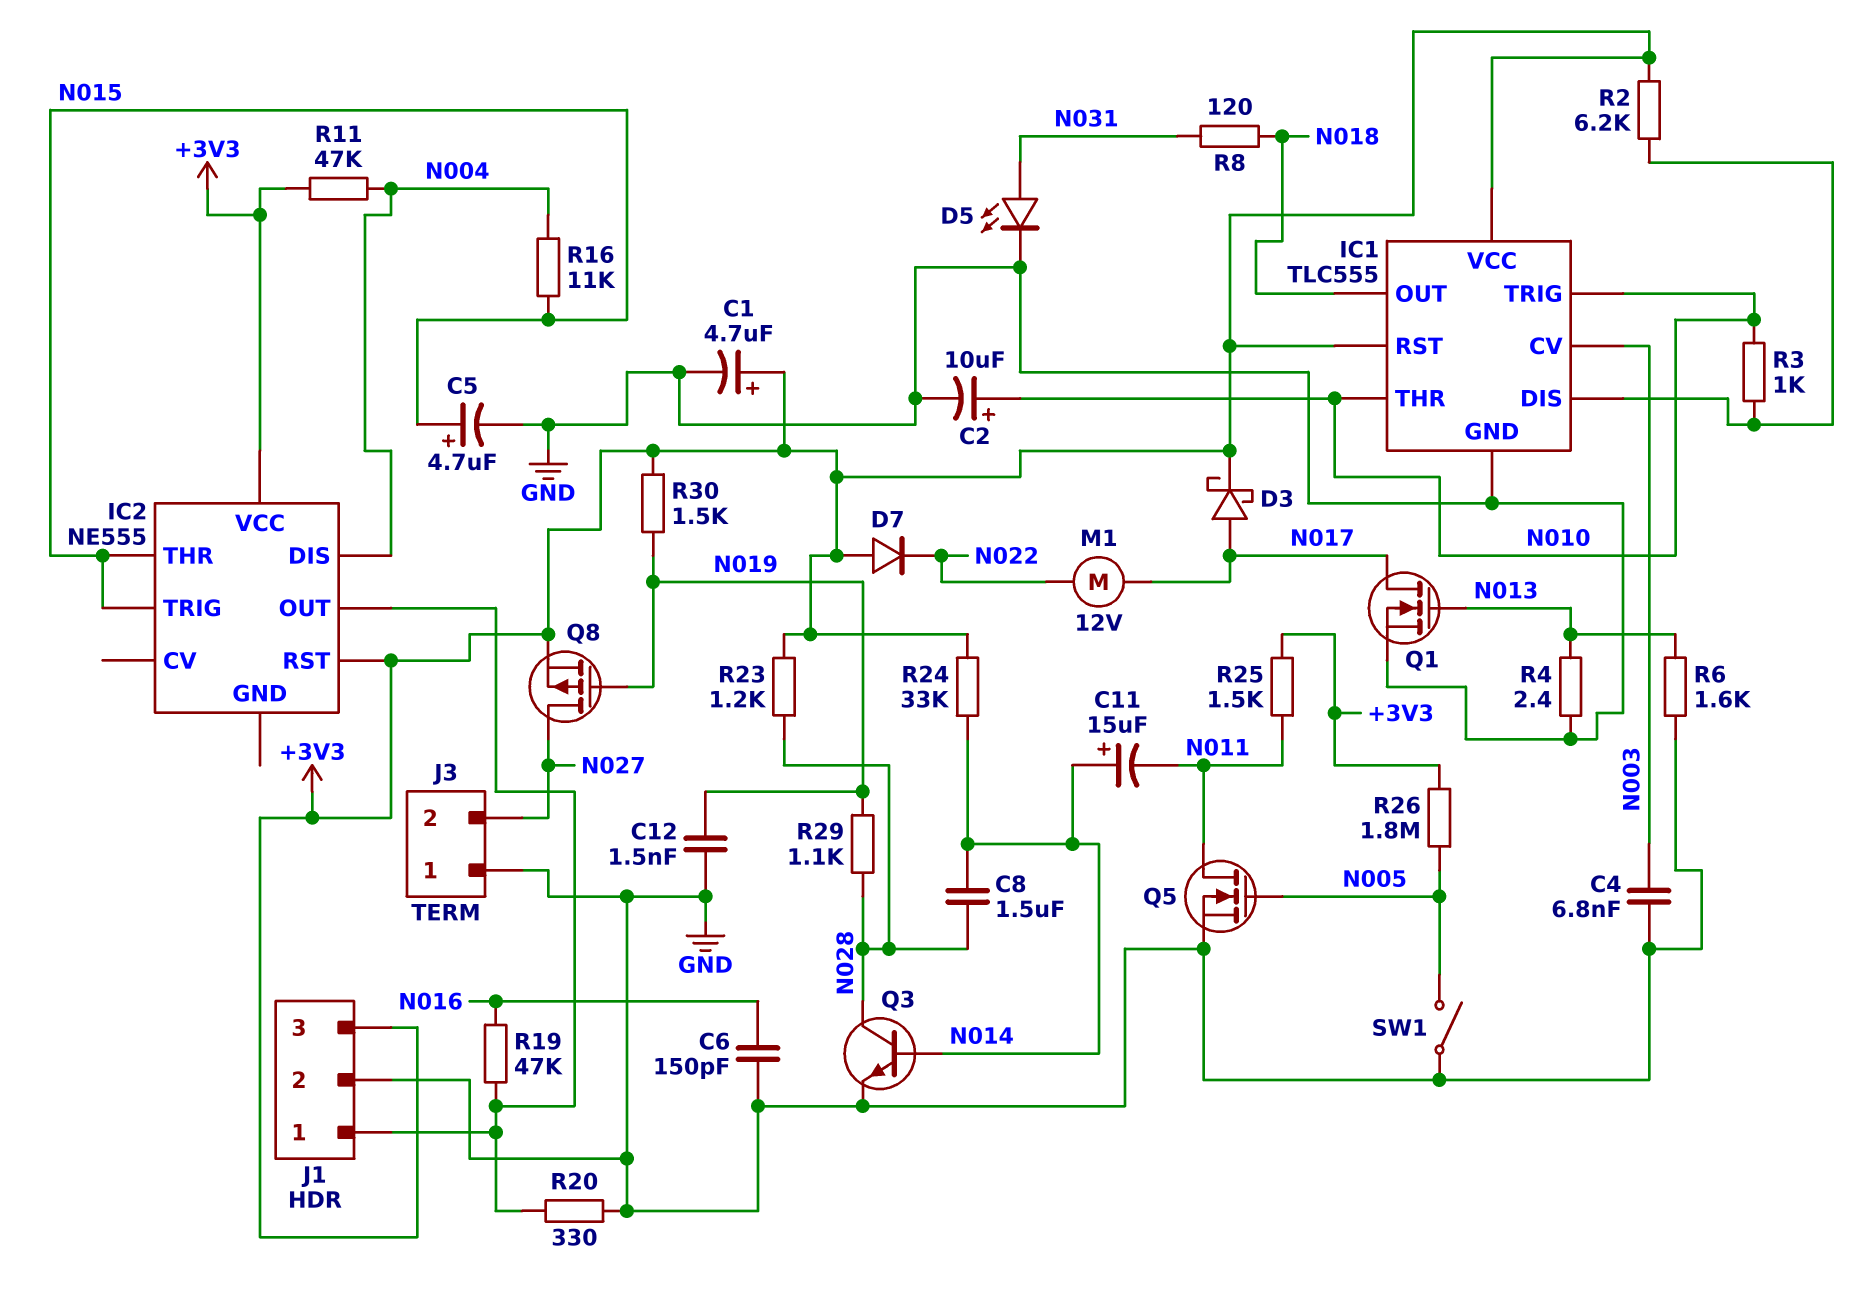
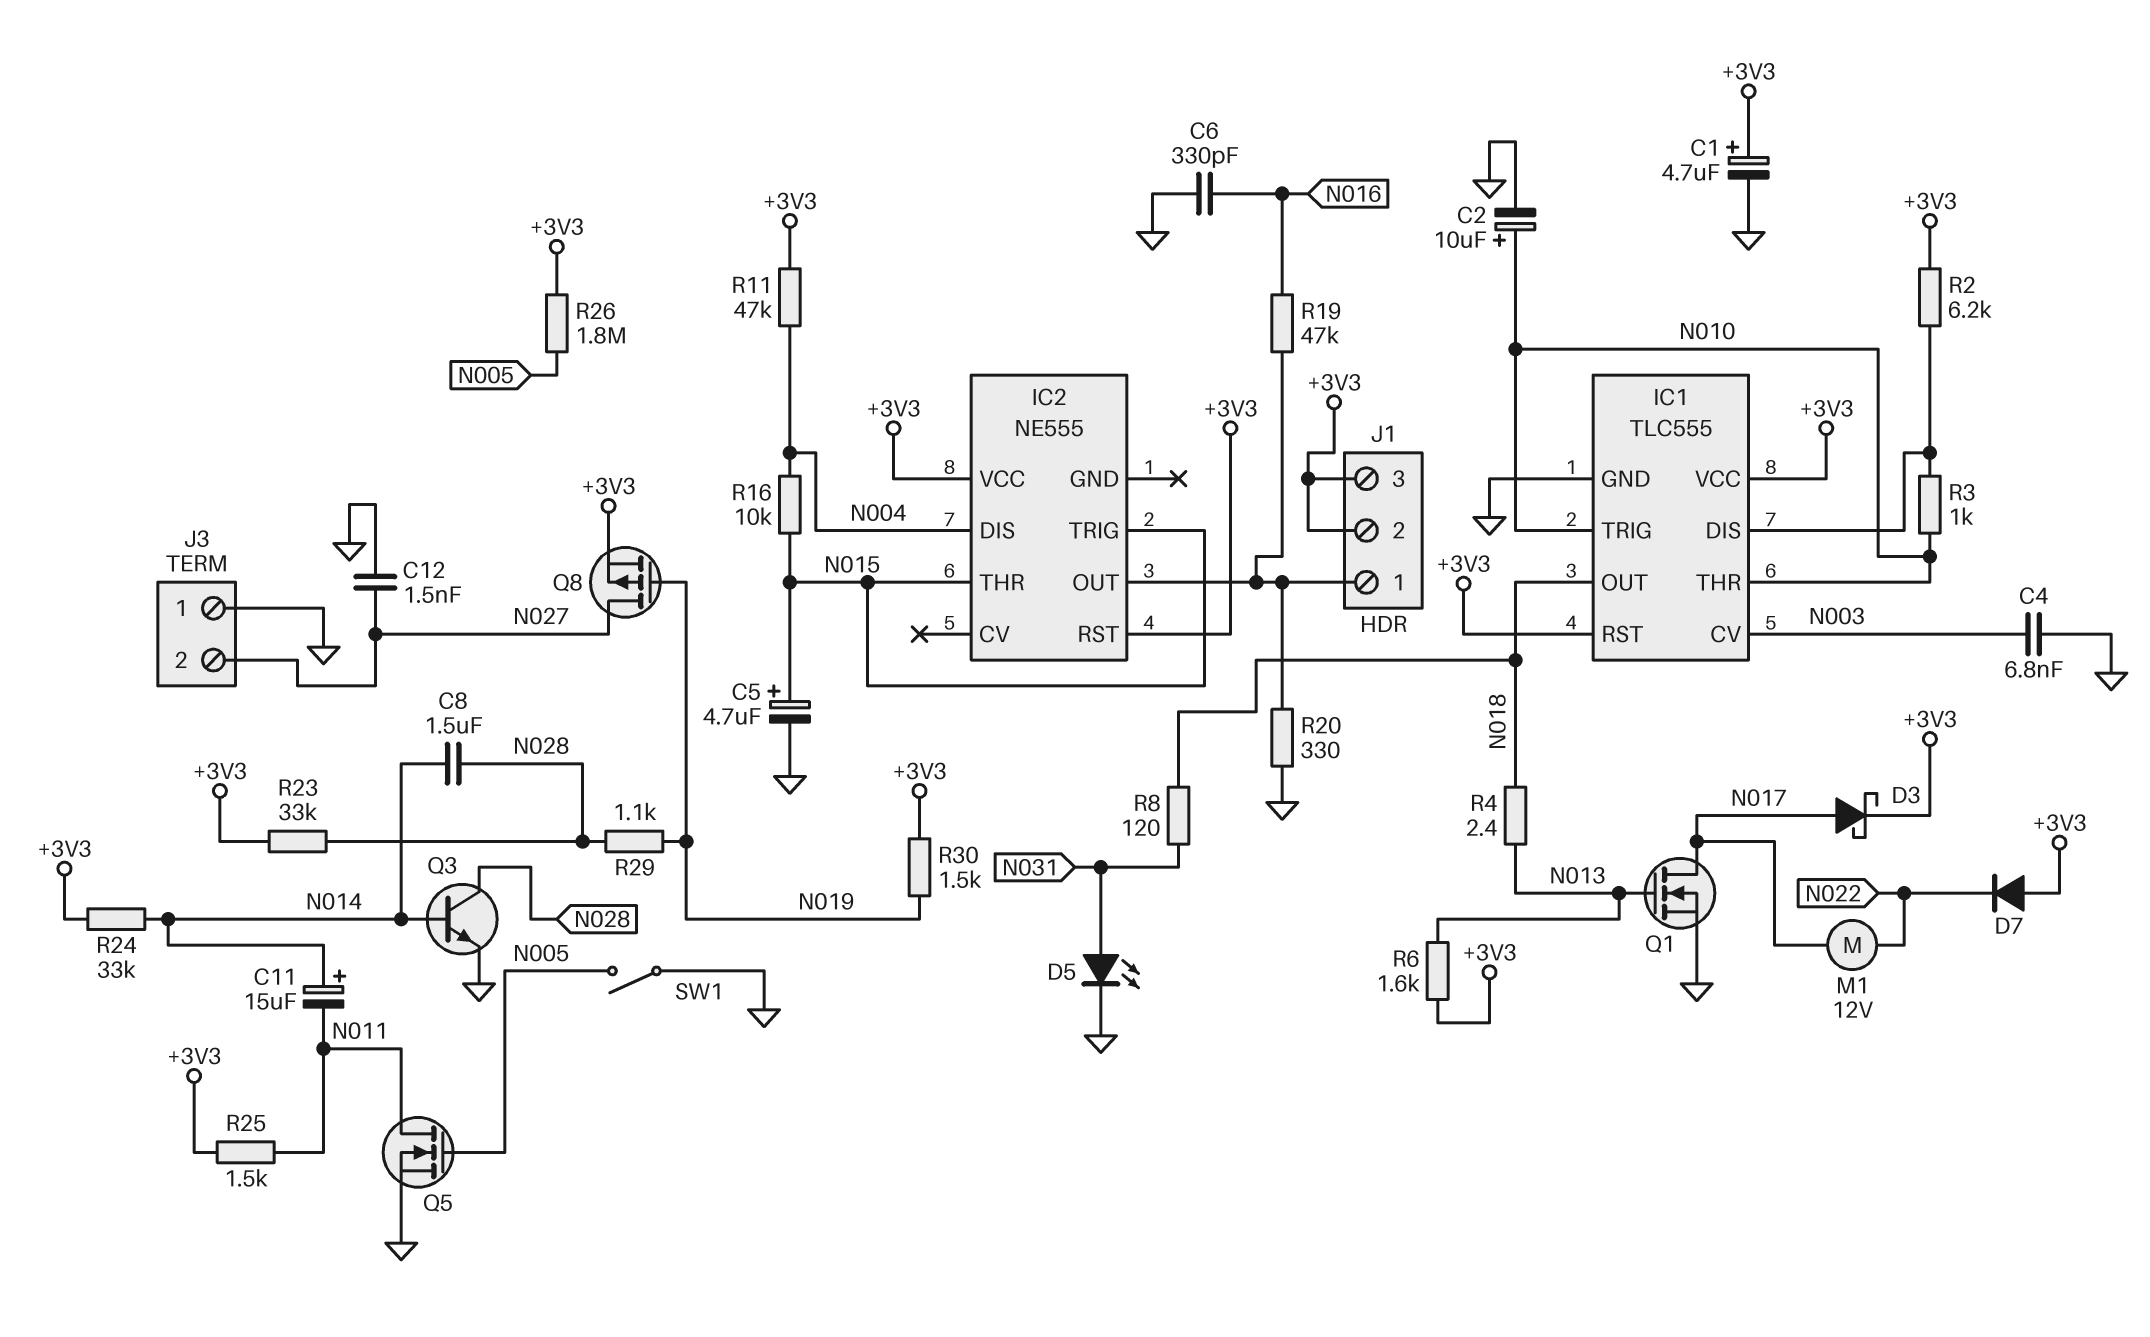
C6: 150pF (GND, N016) -> 330pF (GND, N016)
C12: 1.5nF (GND, N019) -> 1.5nF (GND, N027)
J1 pin 2: GND -> +3V3
R4: 2.4 (GND, N013) -> 2.4 (N013, N018)
R6: 1.6k (GND, N013) -> 1.6k (+3V3, N013)
R16: 11k (N004, N015) -> 10k (N004, N015)
R23: 1.2k (+3V3, N028) -> 33k (+3V3, N028)

